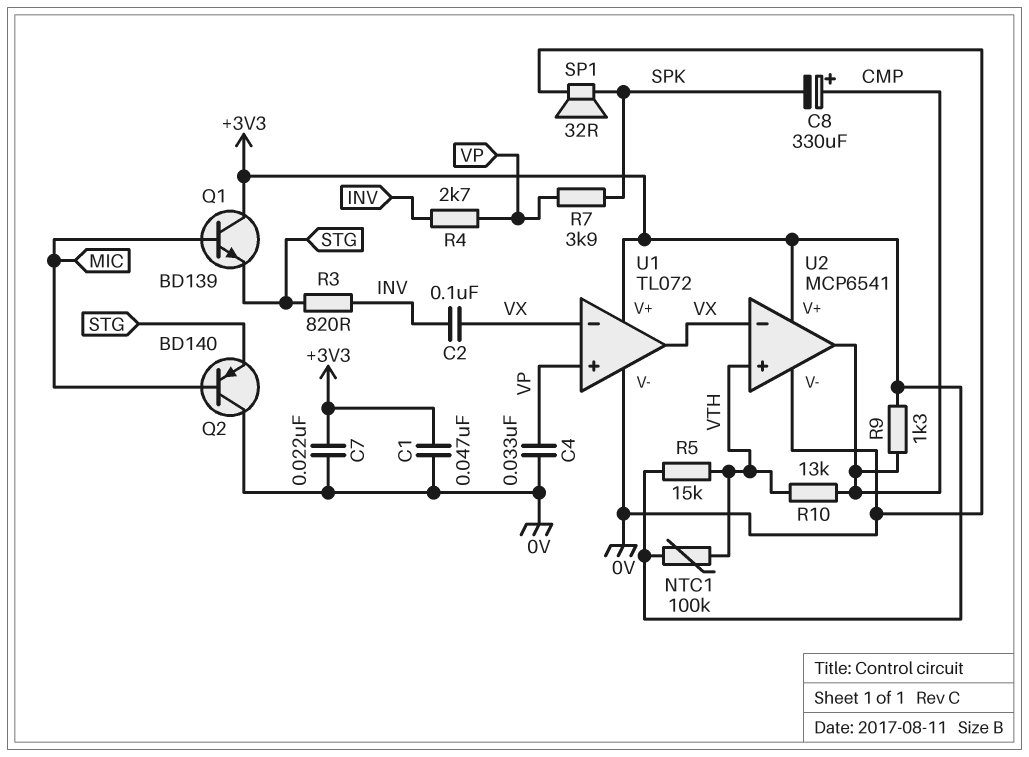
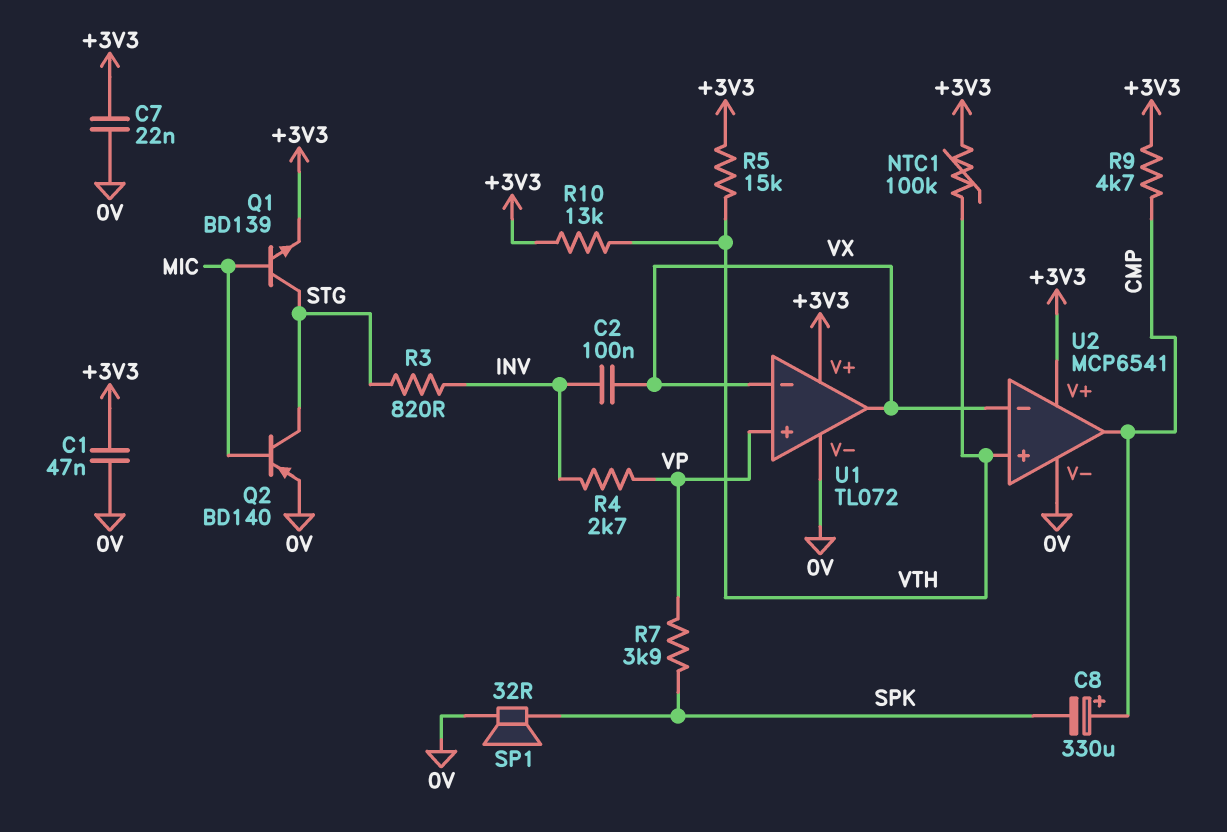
C4: 33nF (0V, VP) -> none
Q1: NPN BD139 (B MIC, C +3V3, E STG) -> NPN BD139 (B MIC, C STG, E +3V3)
Q2: PNP BD140 (B MIC, C 0V, E STG) -> PNP BD140 (B MIC, C STG, E 0V)
R9: 1.3k (+3V3, CMP) -> 4.7k (+3V3, CMP)
R10: 13k (CMP, VTH) -> 13k (+3V3, VTH)

